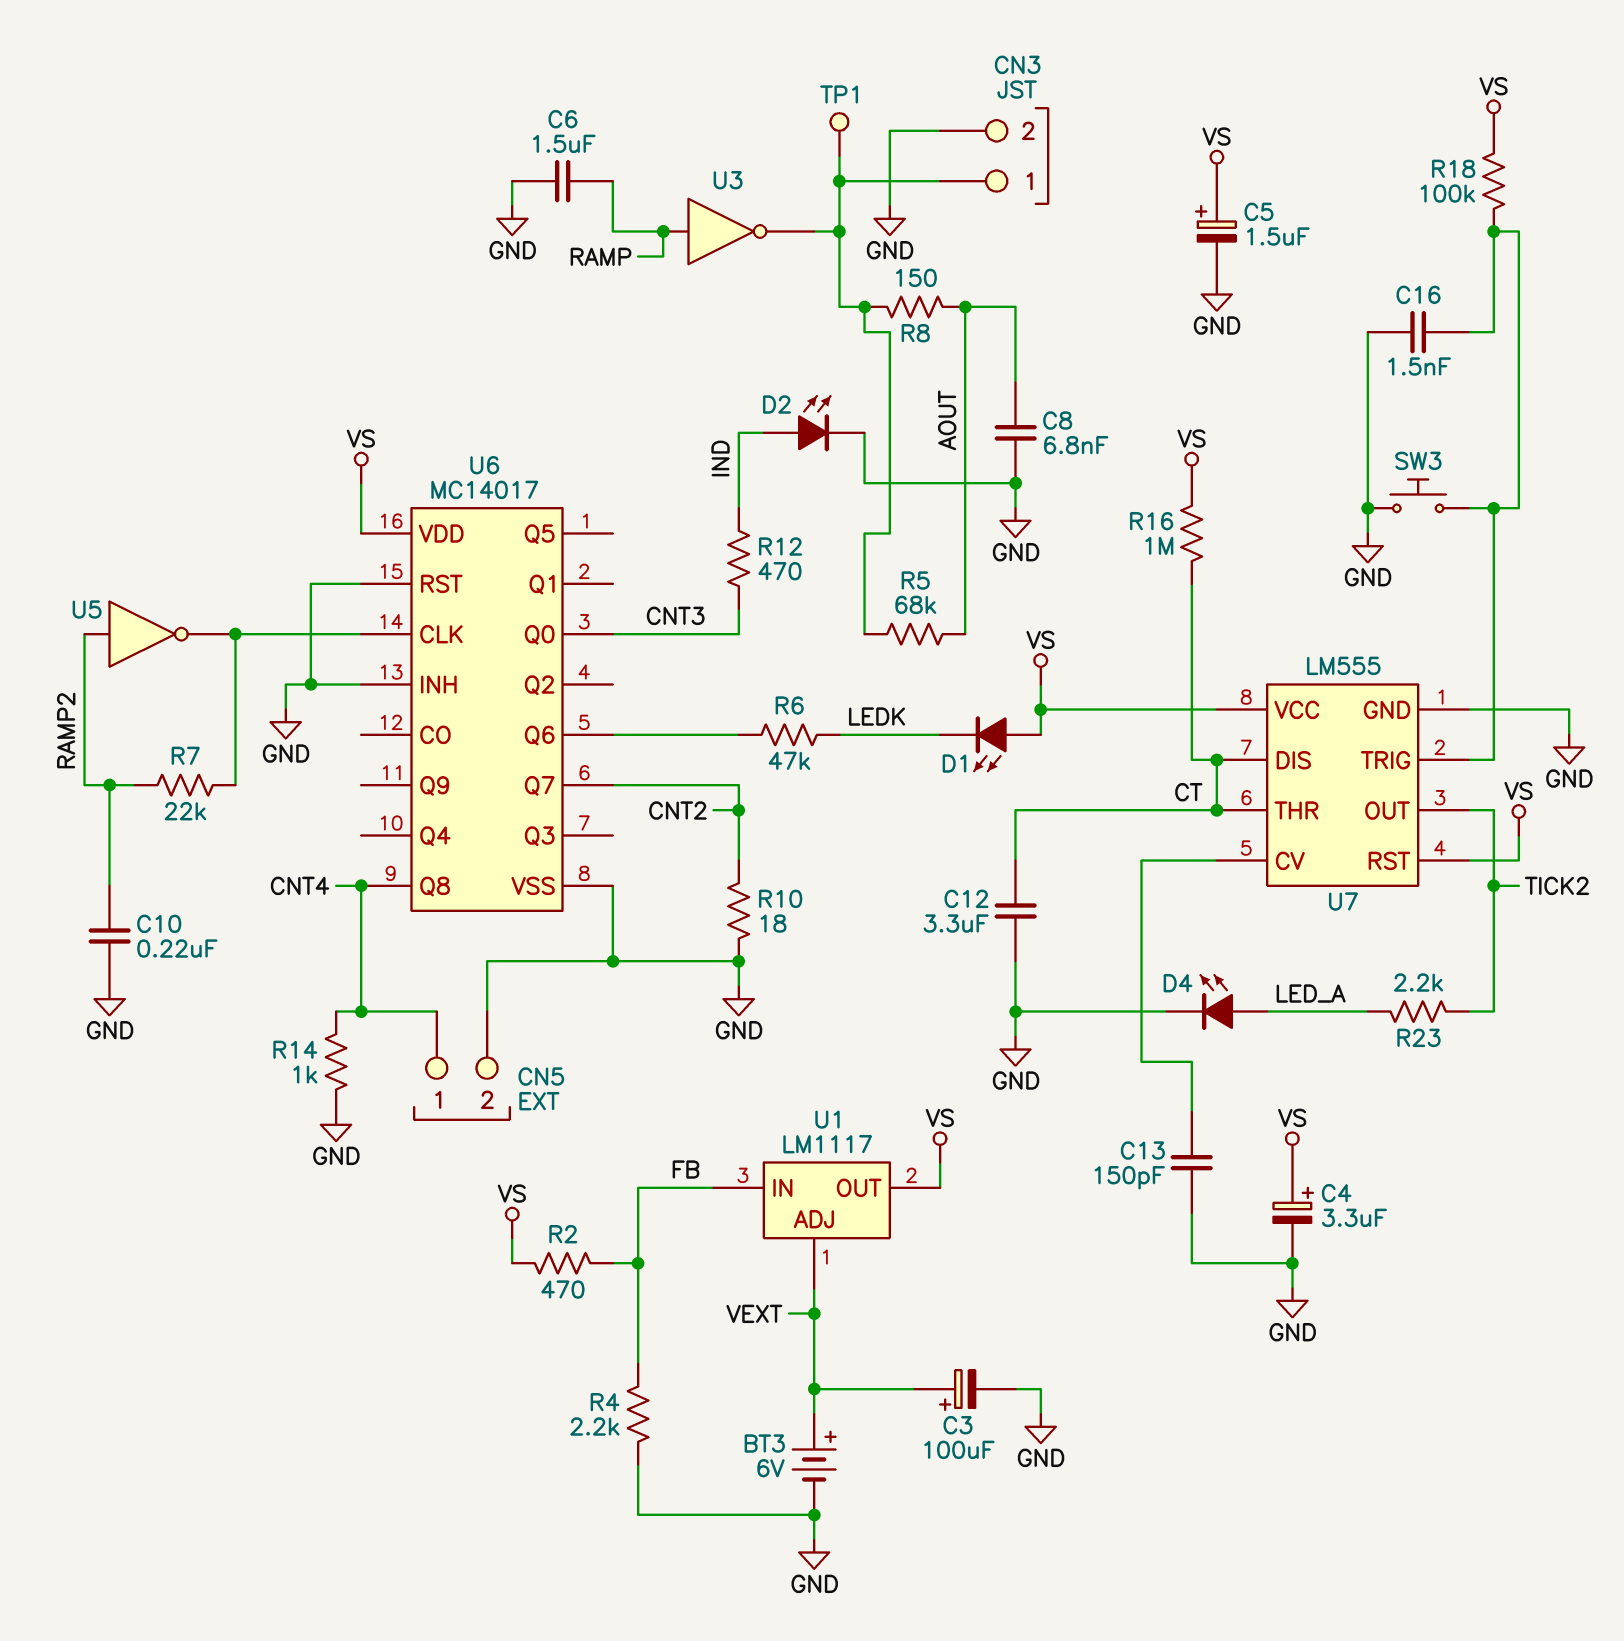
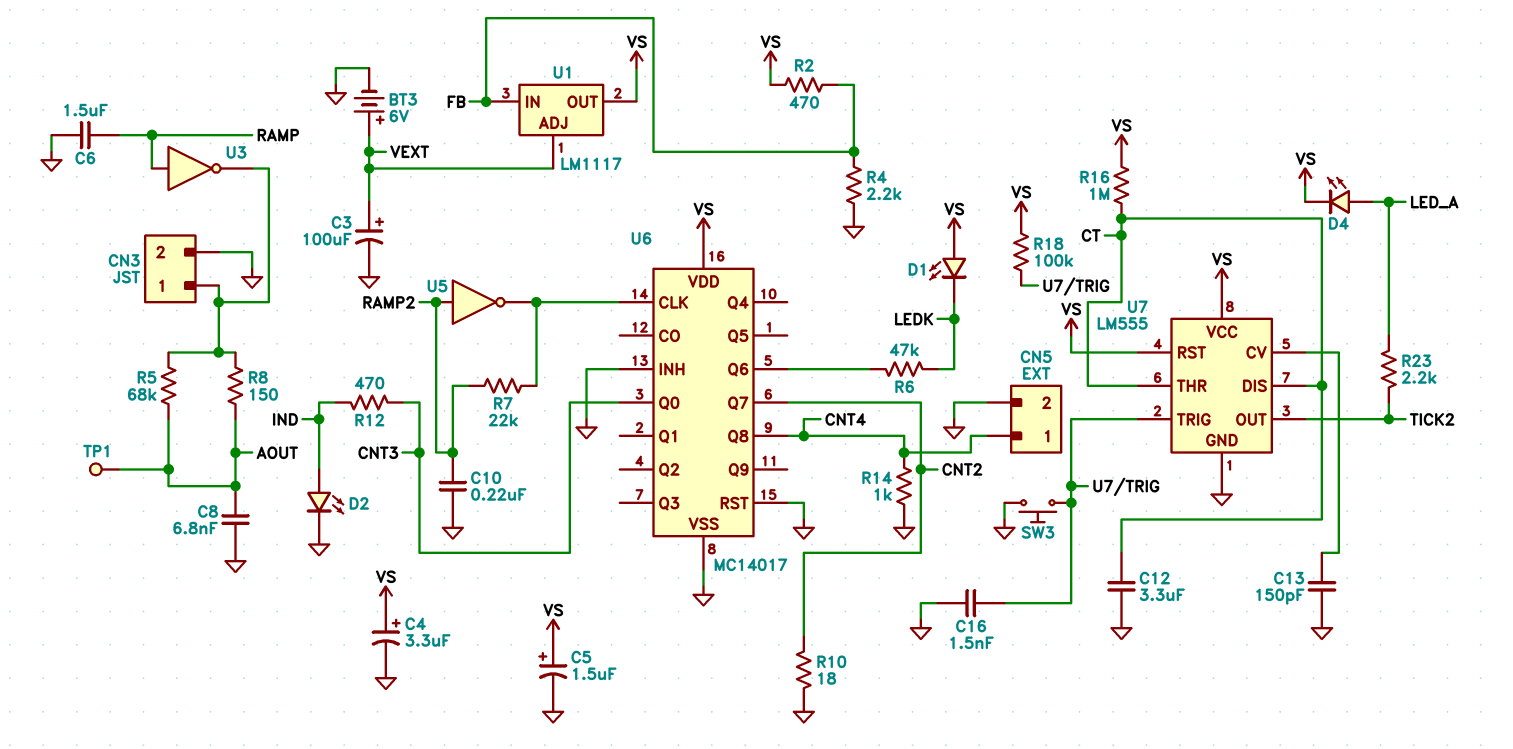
D4: LED (A LED_A, K GND) -> LED (A LED_A, K VS)
TP1: test point (CN3/1) -> test point (AOUT)

